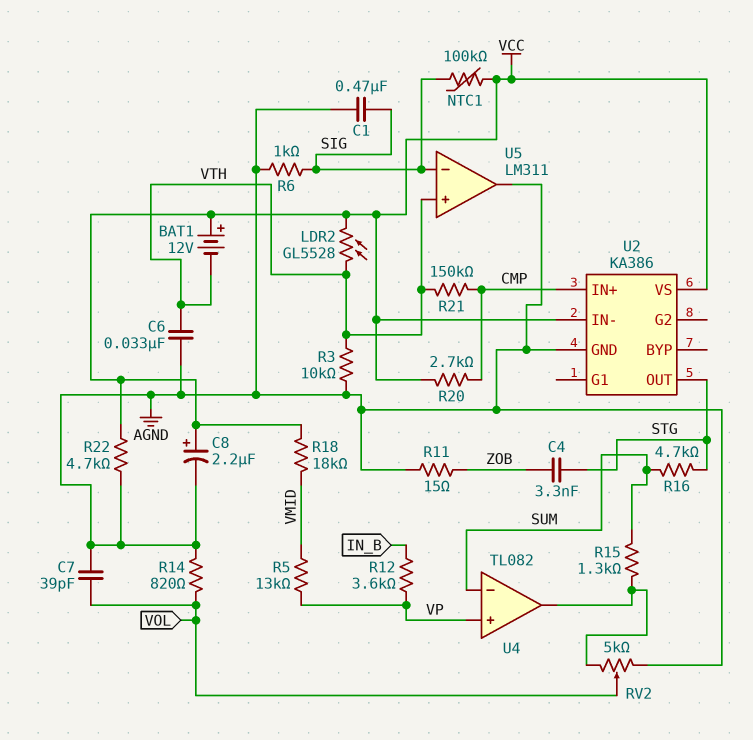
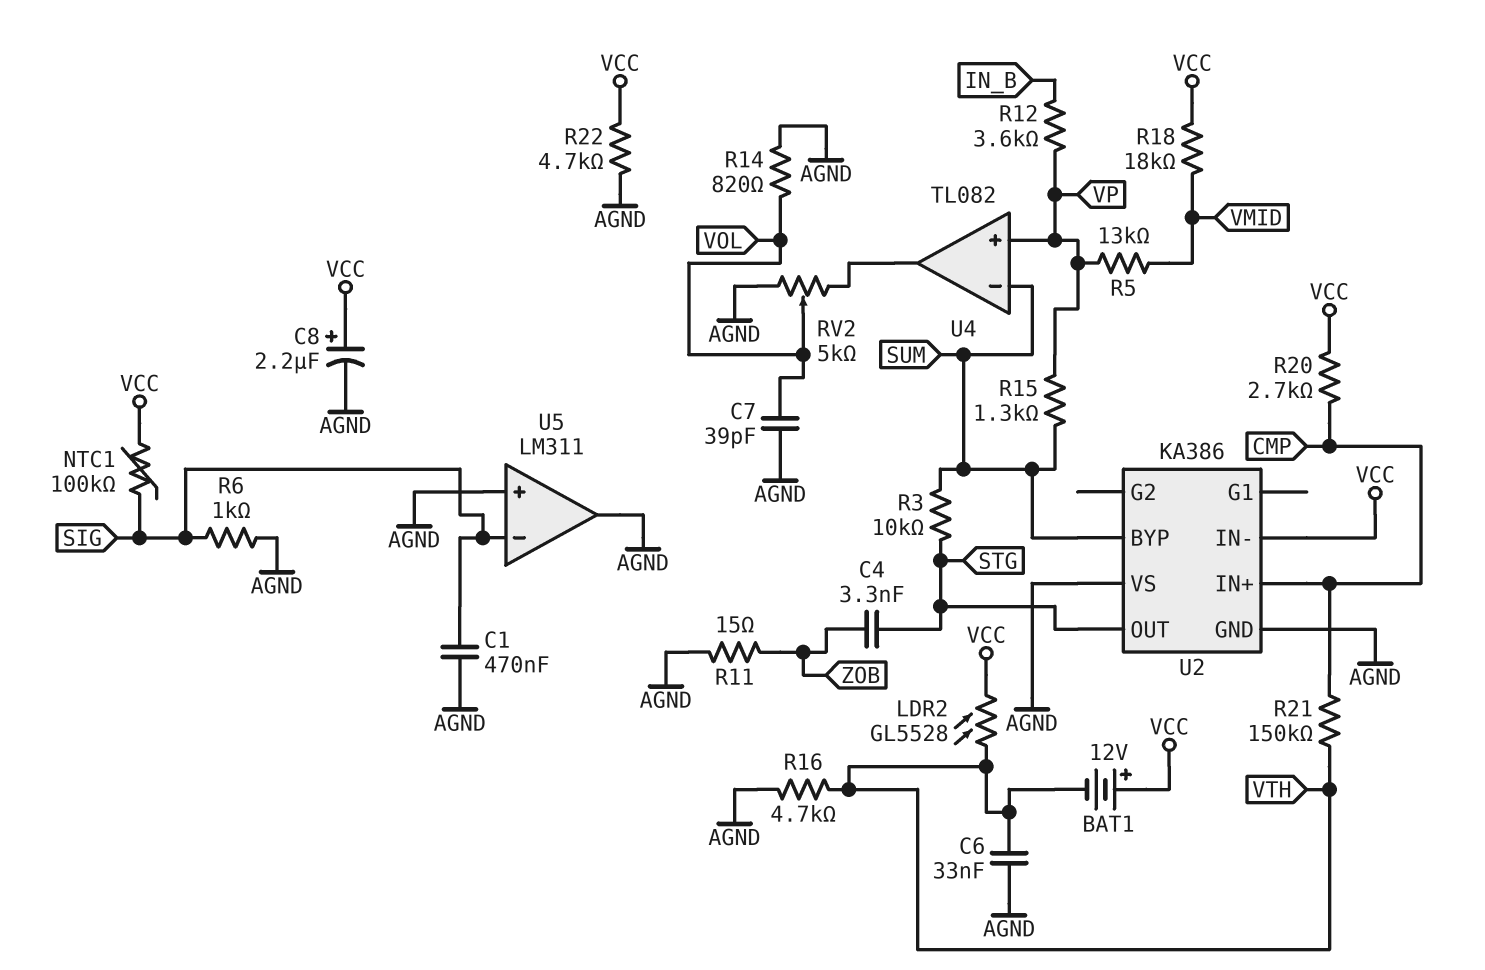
R3: 10k (AGND, VTH) -> 10k (STG, SUM)
R15: 1.3k (SUM, U4/out) -> 1.3k (SUM, VP)
R16: 4.7k (STG, SUM) -> 4.7k (AGND, VTH)
U2 pin BYP: none -> SUM
U2 pin VS: VCC -> AGND
U5 pin in+: VTH -> AGND

